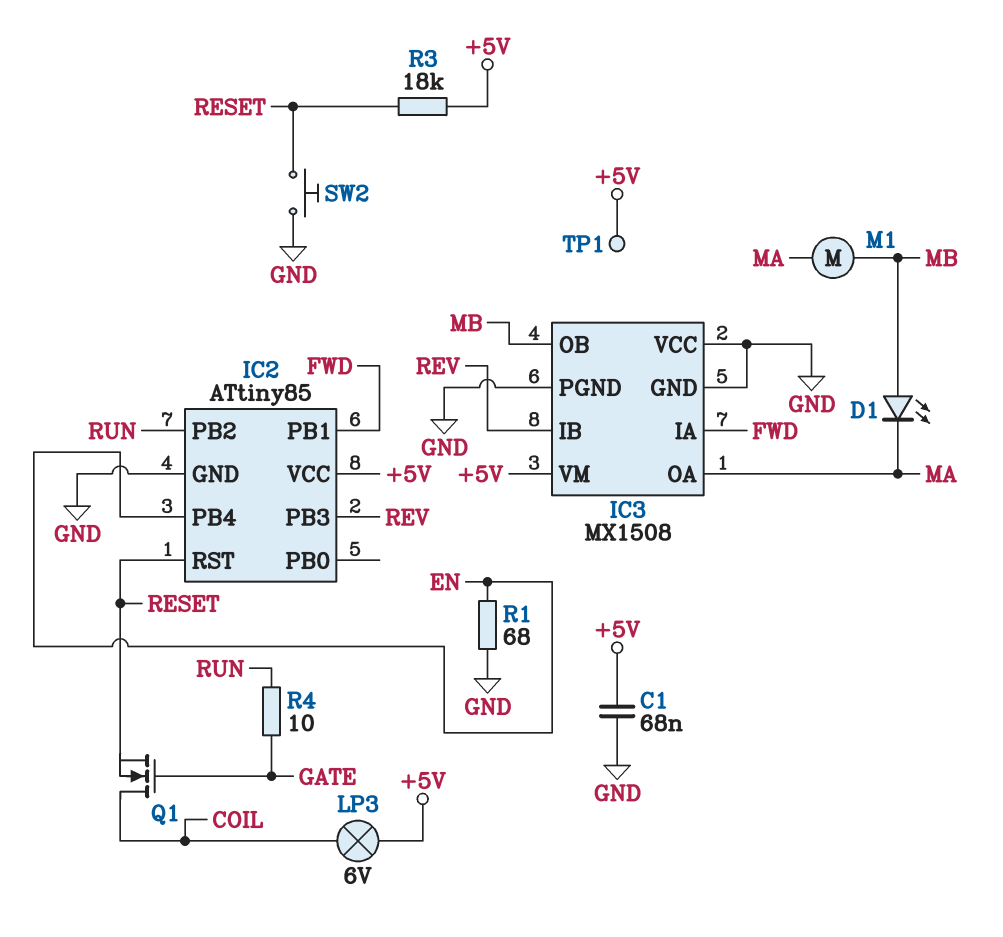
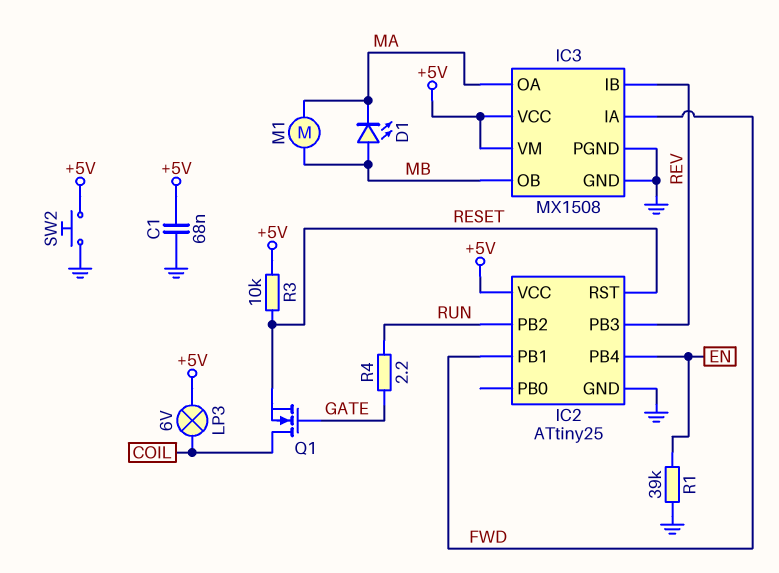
IC2: ATtiny85 -> ATtiny25
IC3 pin VCC: GND -> +5V
R1: 68 (EN, GND) -> 39k (EN, GND)
R3: 18k (+5V, RESET) -> 10k (+5V, RESET)
R4: 10 (GATE, RUN) -> 2.2 (GATE, RUN)
SW2: button (GND, RESET) -> button (+5V, GND)
TP1: test point (+5V) -> none

